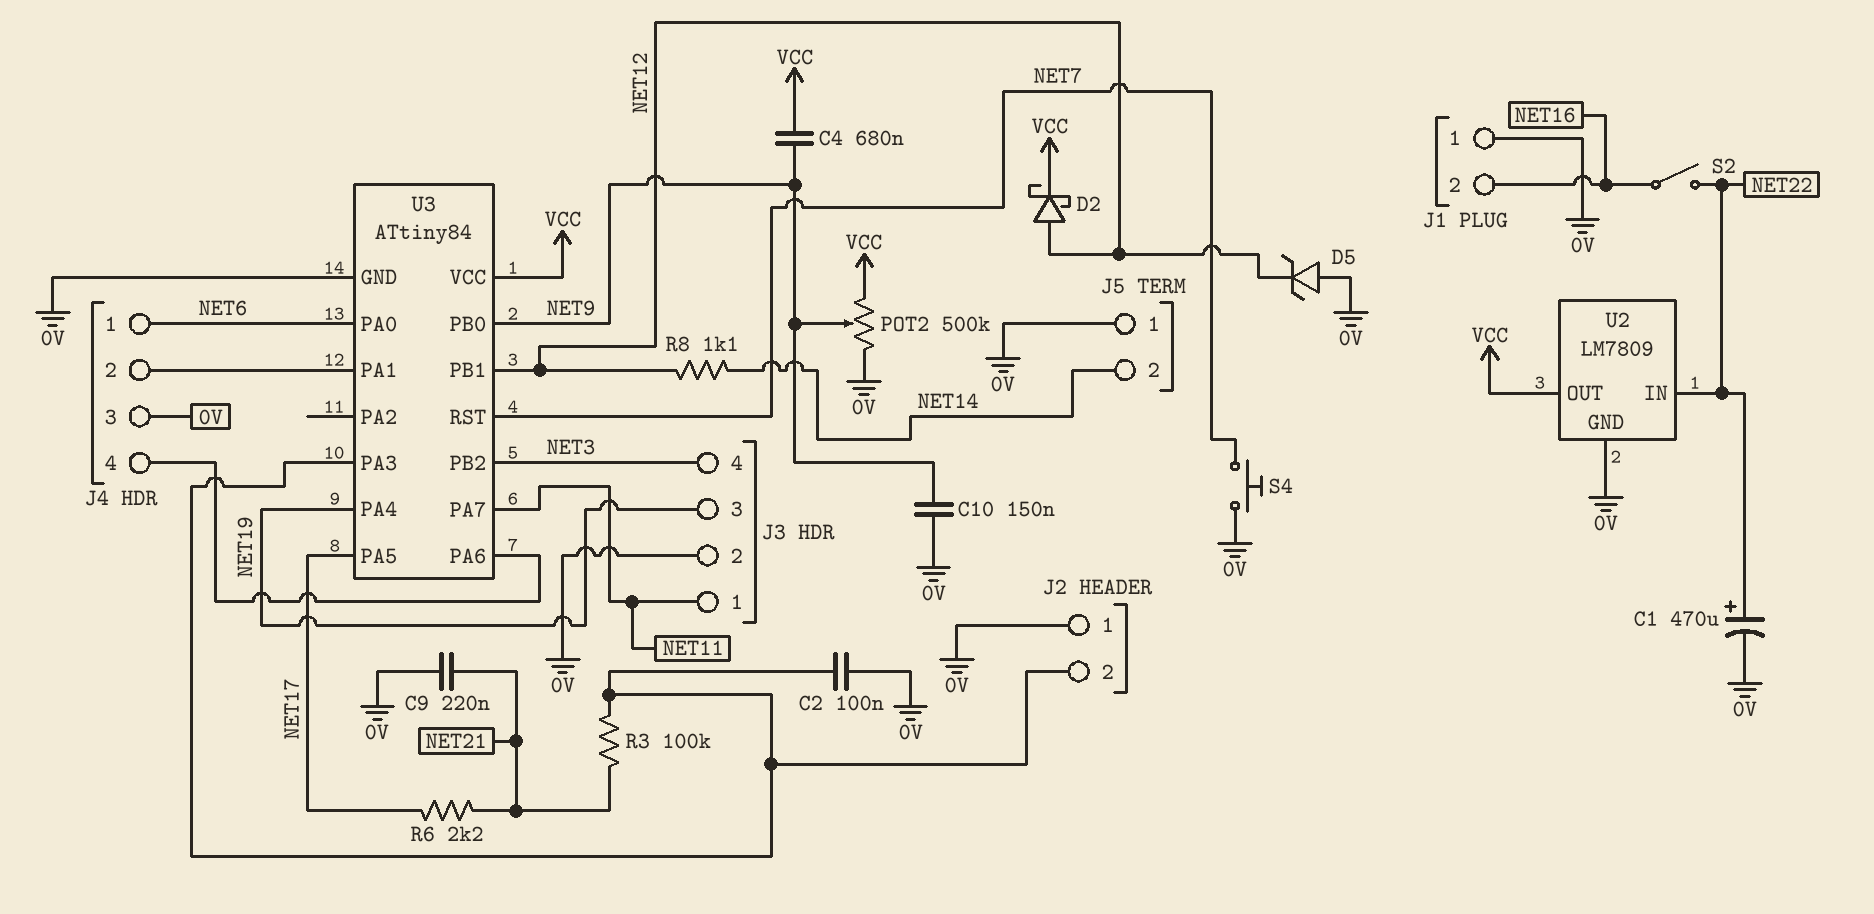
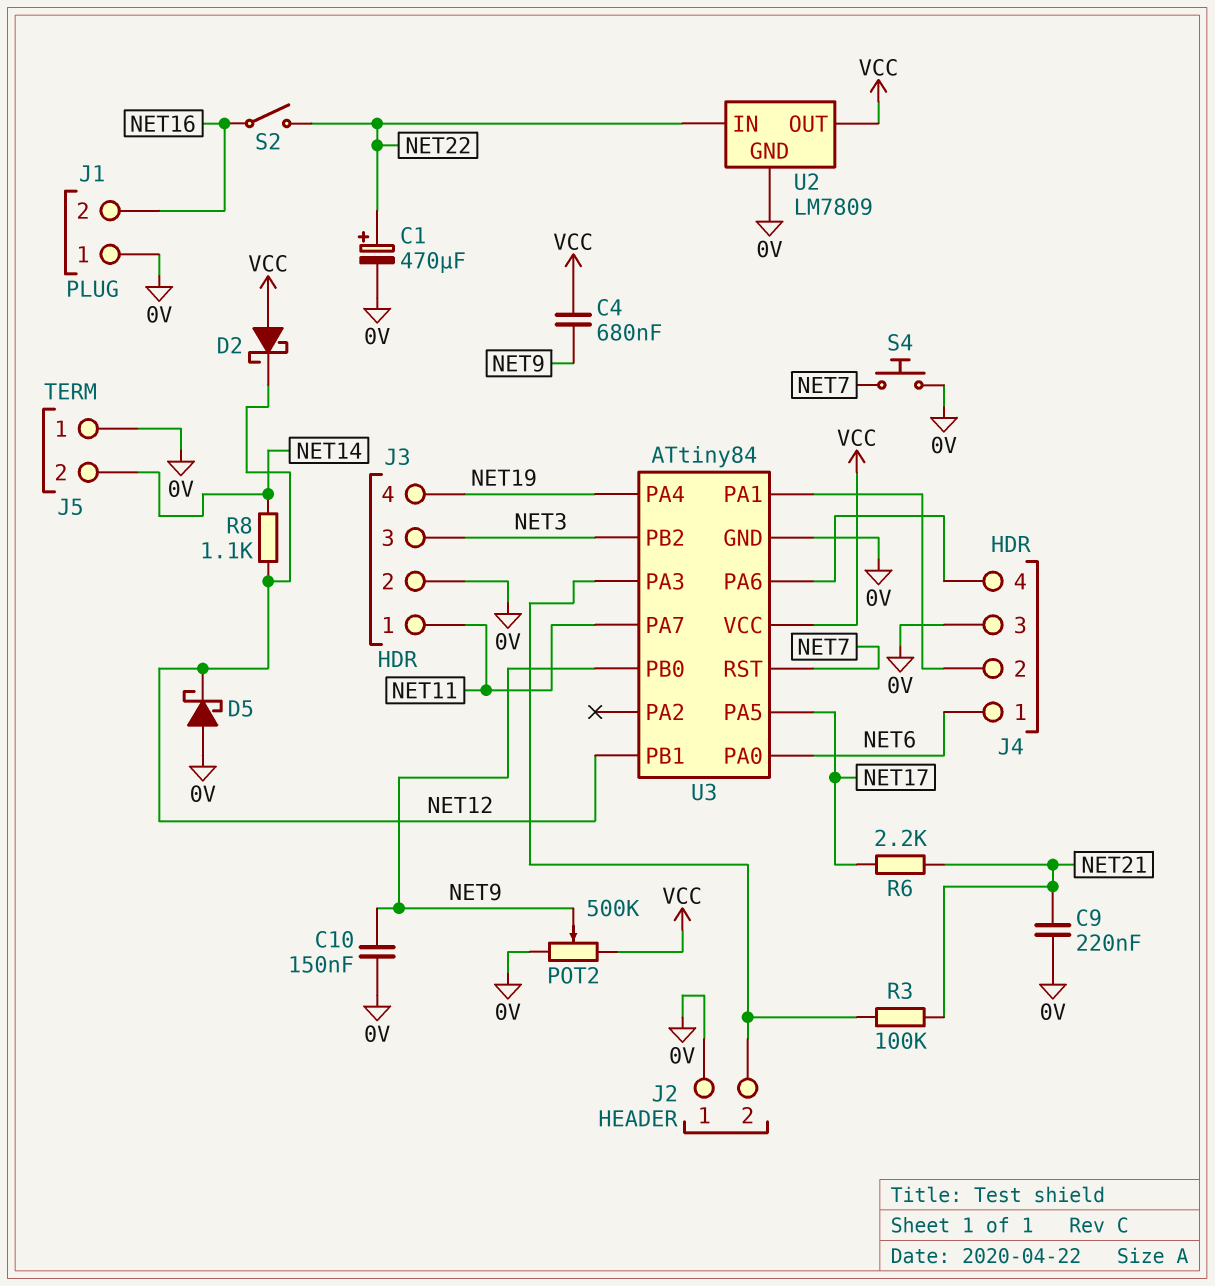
C2: 100nF (0V, J2/2) -> none
D2: schottky (A NET12, K VCC) -> schottky (A VCC, K NET12)
D5: zener (A 0V, K NET12) -> schottky (A 0V, K NET12)
J3 pin 3: NET19 -> NET3
J3 pin 4: NET3 -> NET19

